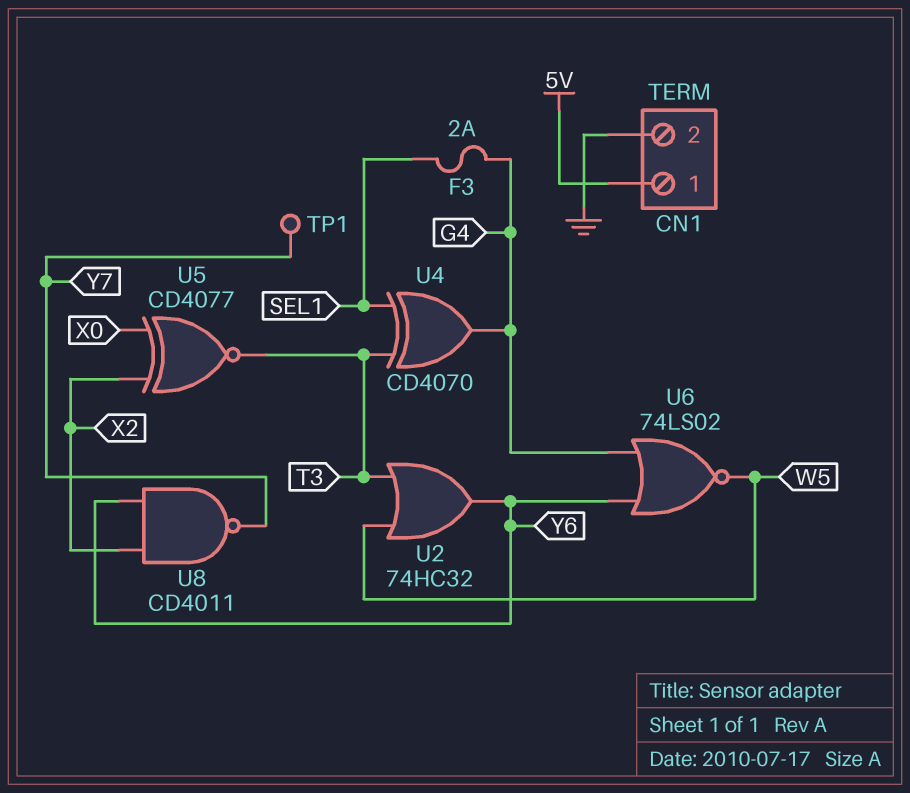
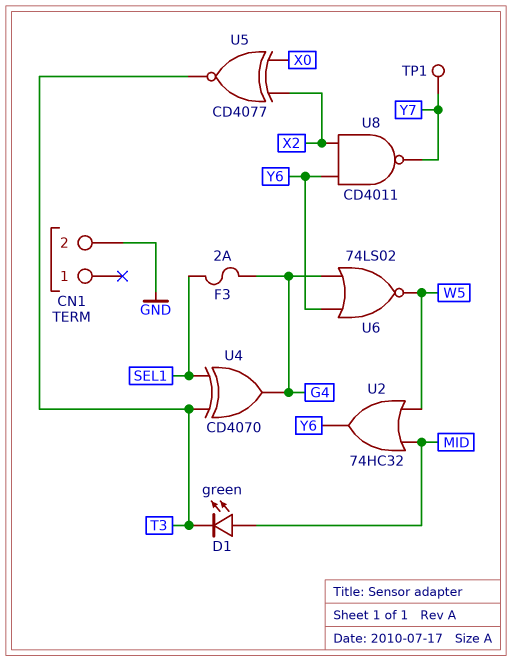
CN1 pin 1: 5V -> none
D1: none -> LED green (A MID, K T3)
U2: OR 74HC32 (in T3, in W5, out Y6) -> OR 74HC32 (in MID, in W5, out Y6)

